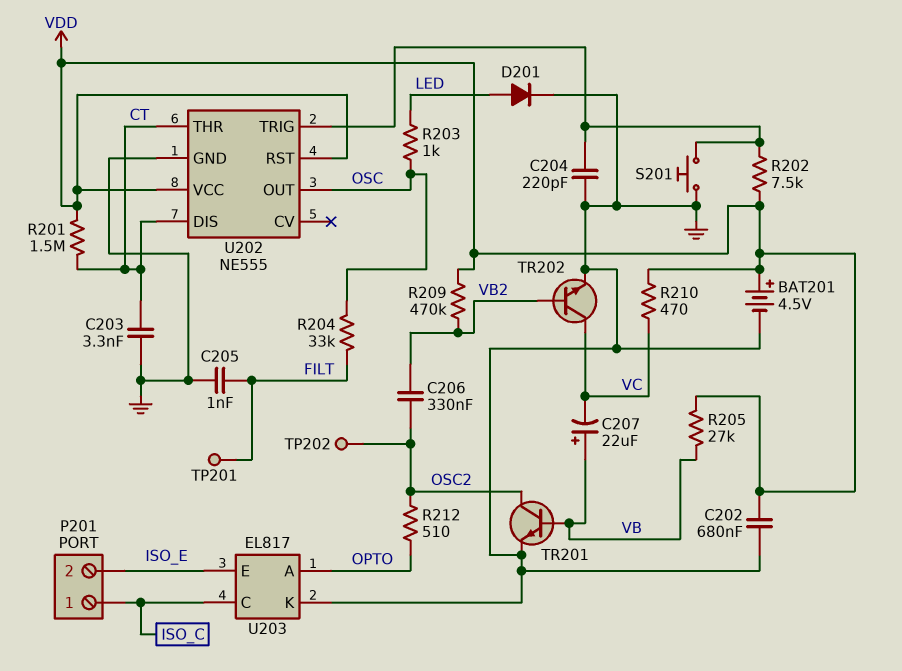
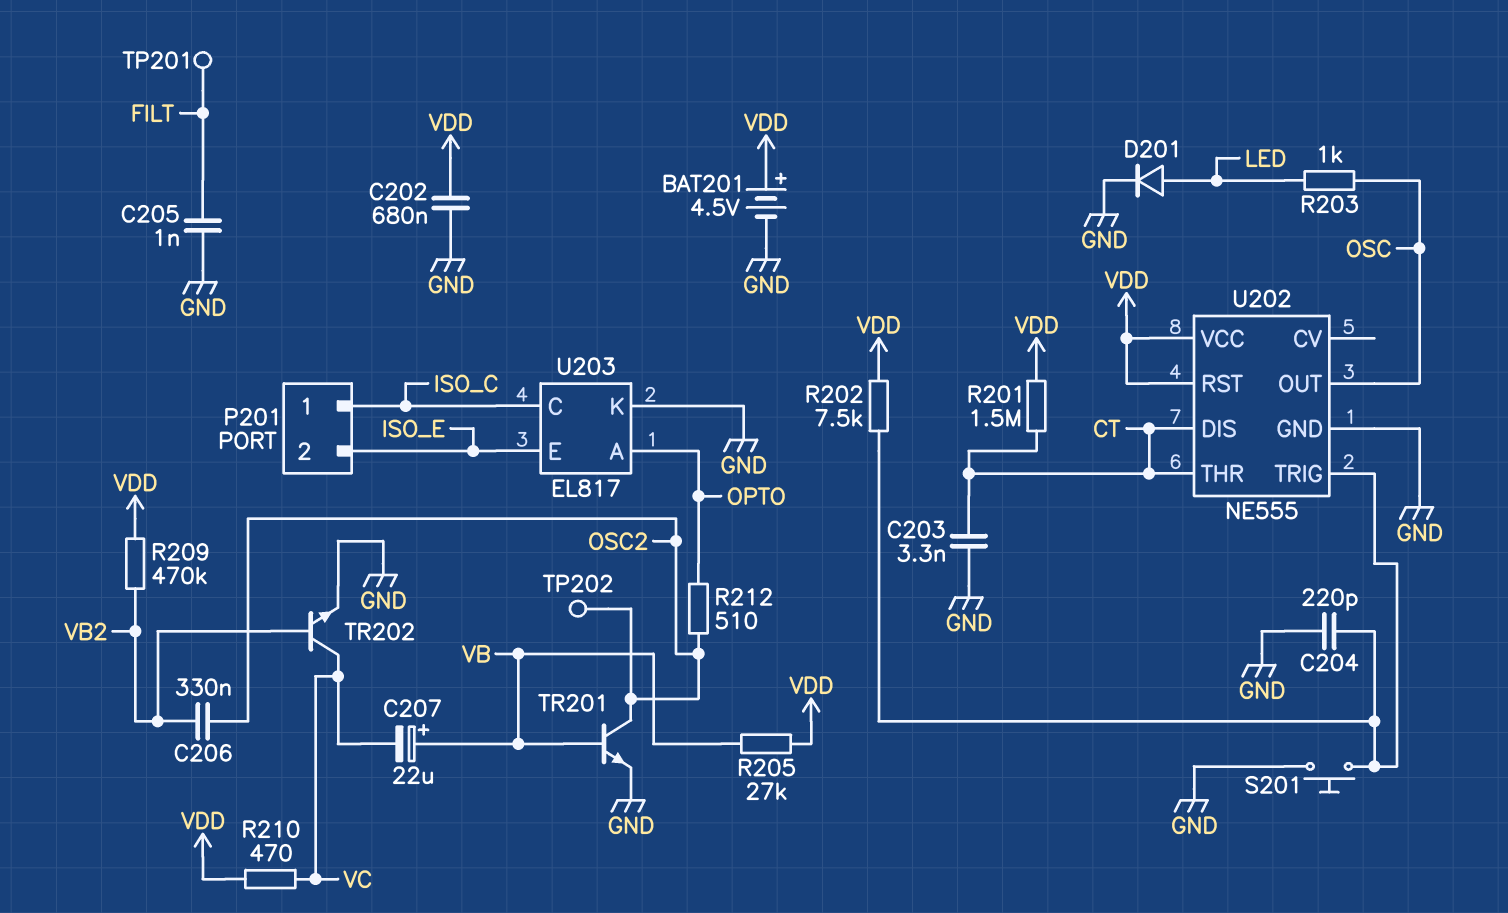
R204: 33k (FILT, OSC) -> none

